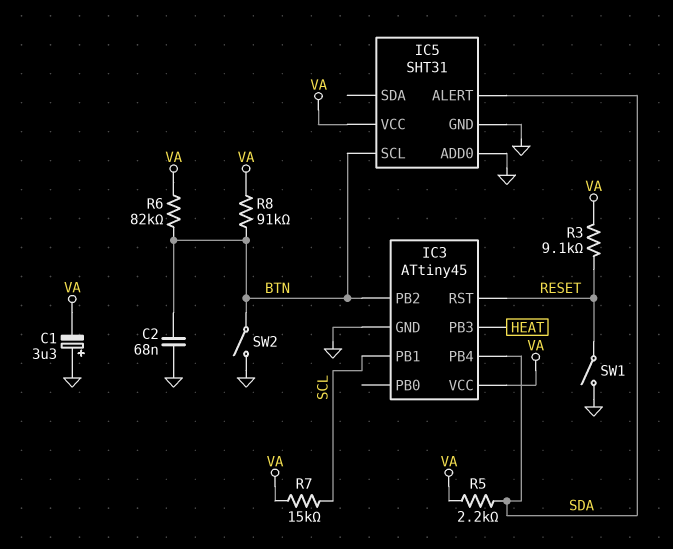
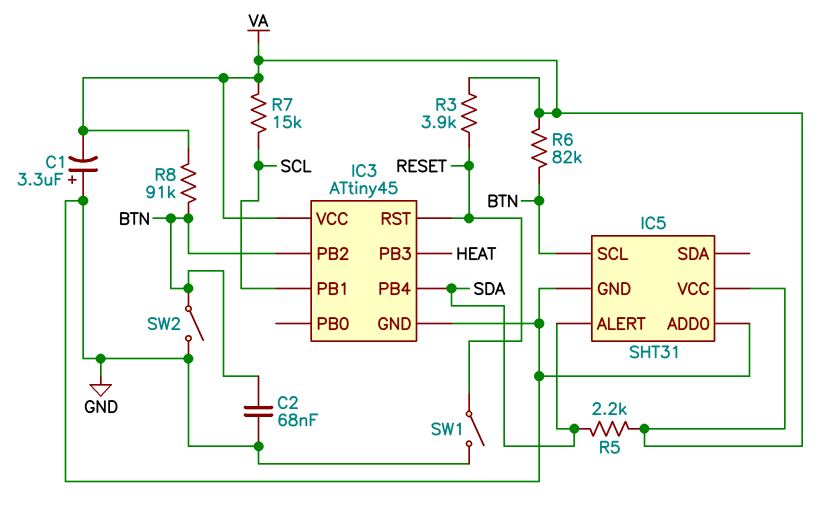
R3: 9.1k (RESET, VA) -> 3.9k (RESET, VA)

